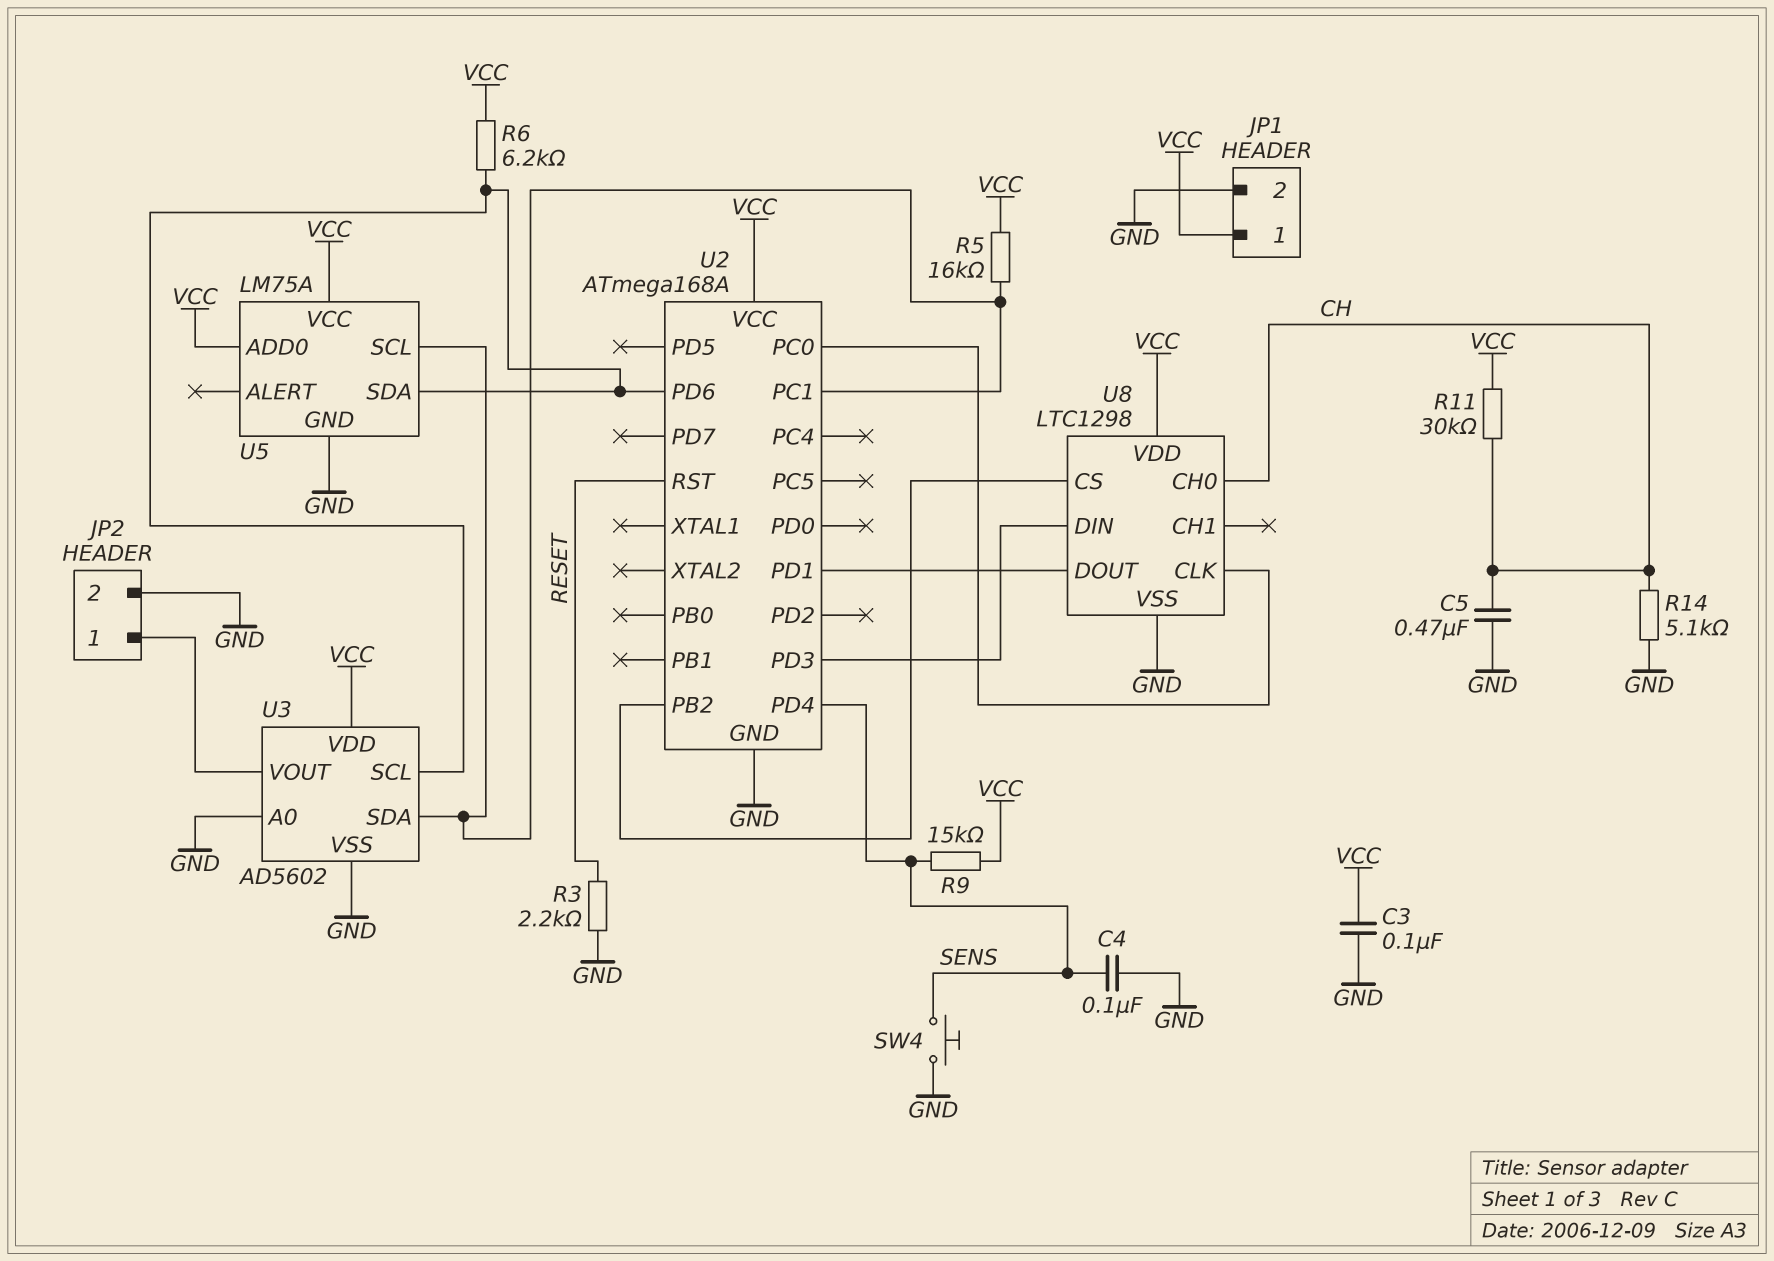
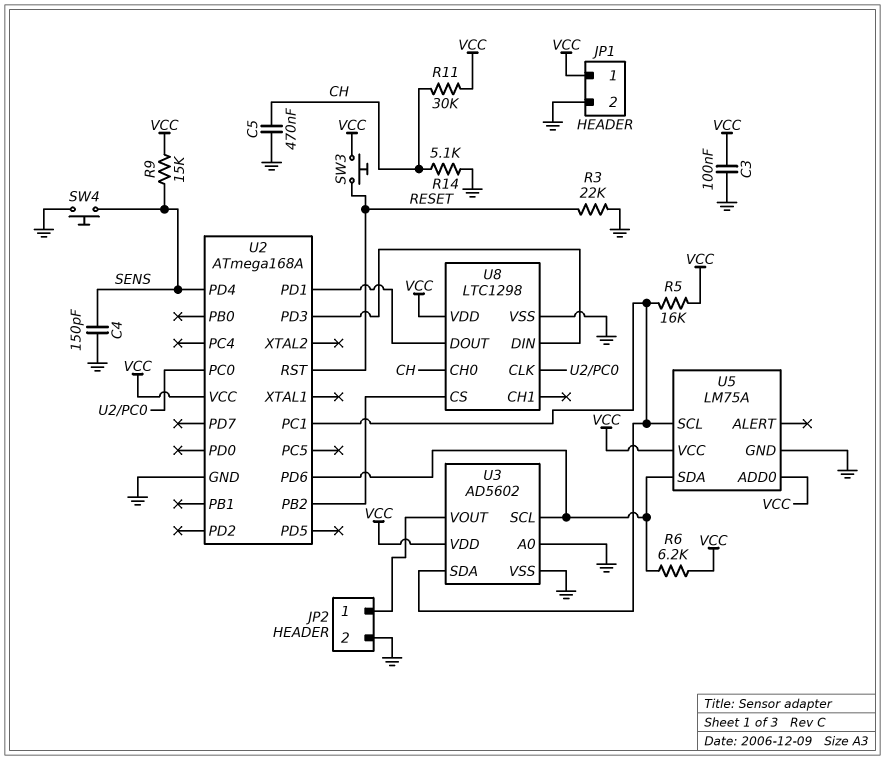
C4: 100nF (GND, SENS) -> 150pF (GND, SENS)
R3: 2.2k (GND, RESET) -> 22k (GND, RESET)
SW3: none -> button (RESET, VCC)

